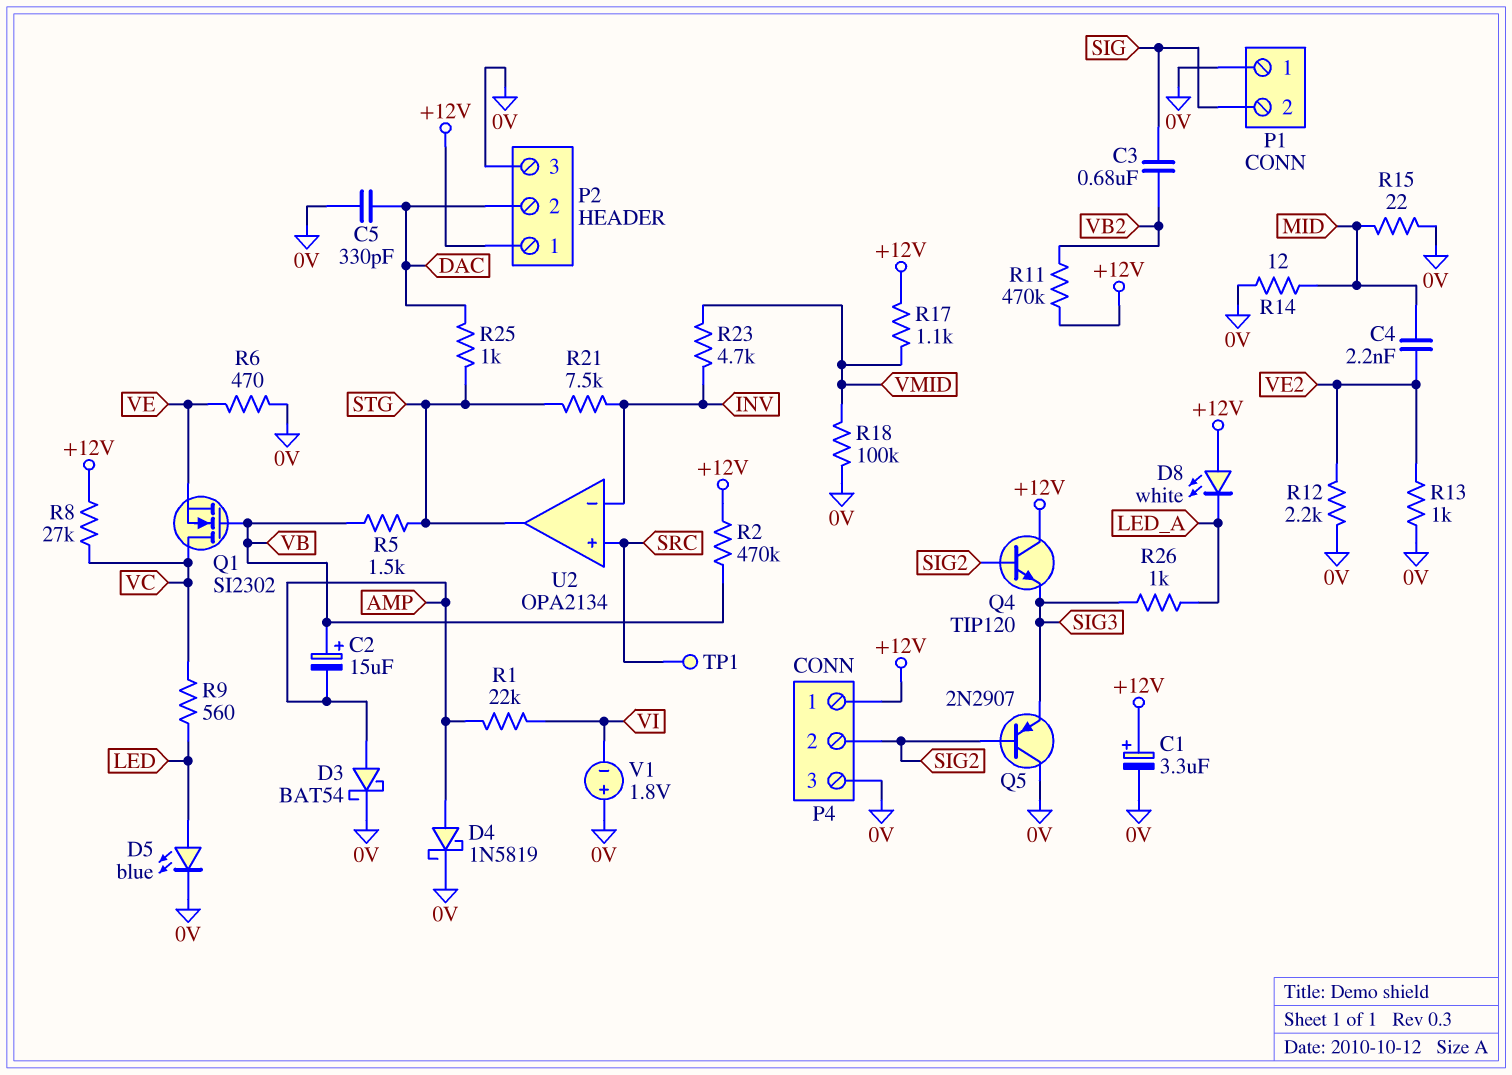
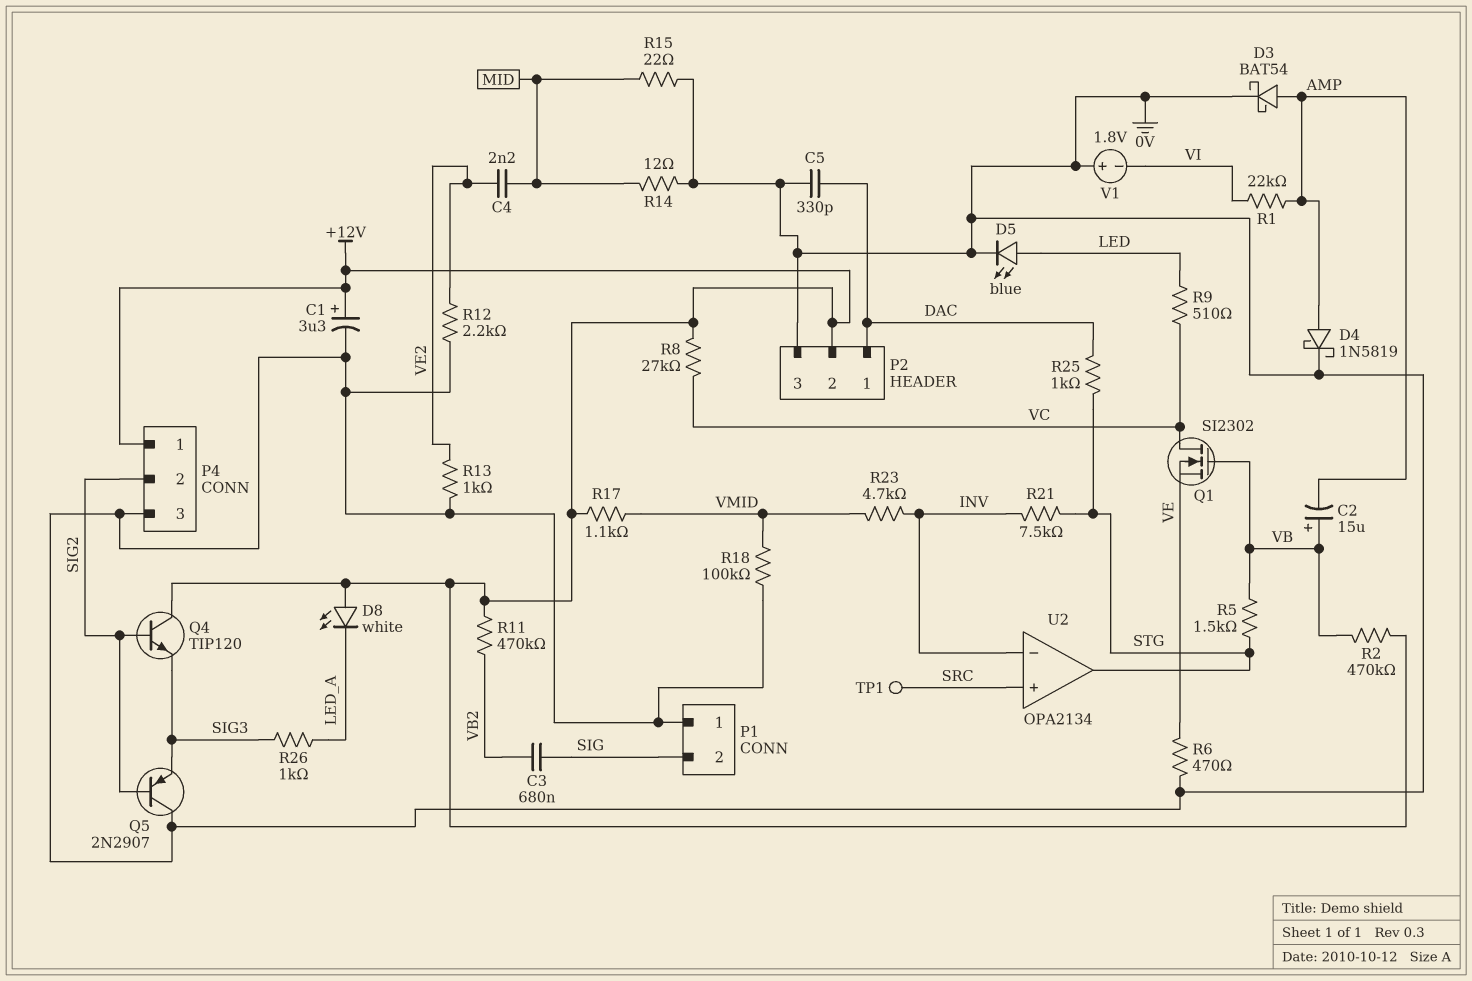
P2 pin 1: +12V -> DAC
P2 pin 2: DAC -> +12V
R9: 560 (LED, VC) -> 510 (LED, VC)

